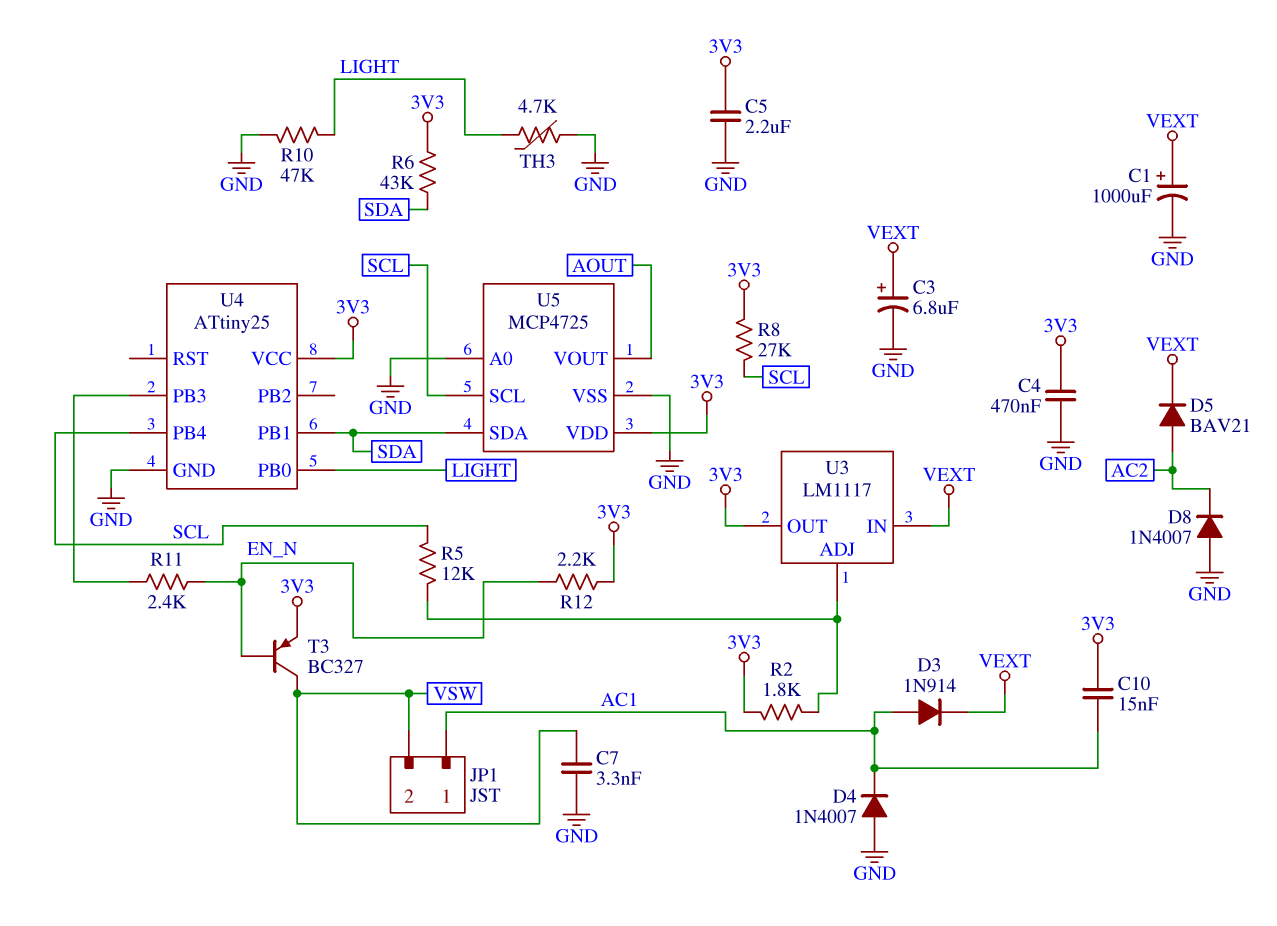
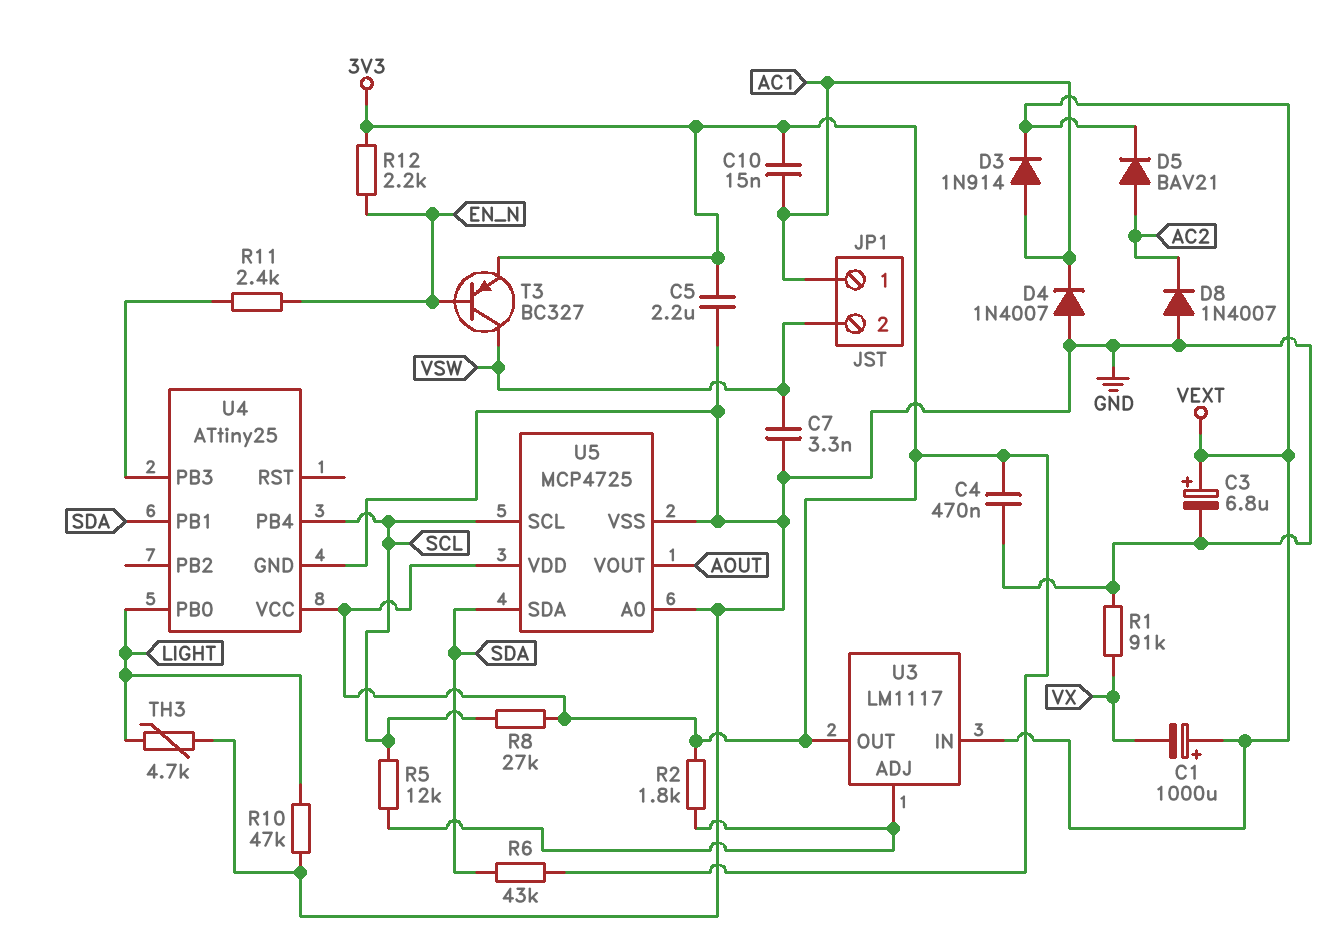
C1: 1000uF (plus VEXT, minus GND) -> 1000uF (plus VEXT, minus VX)
R1: none -> 91k (GND, VX)

